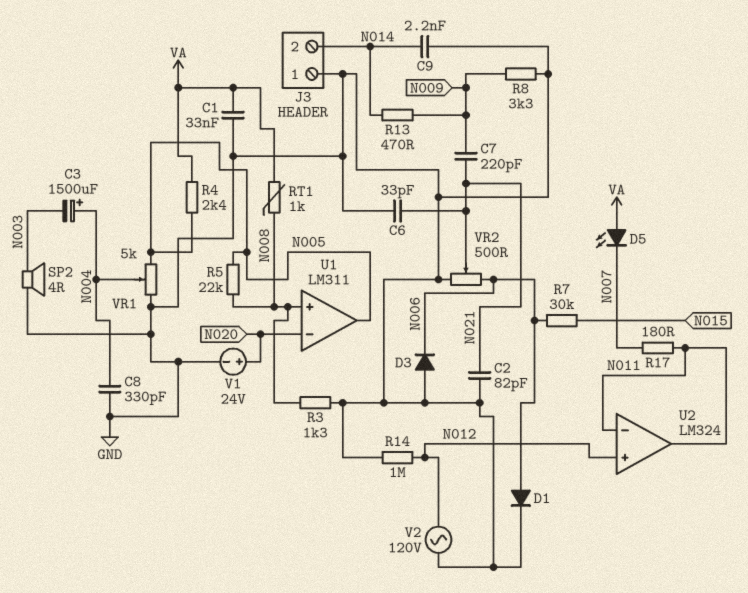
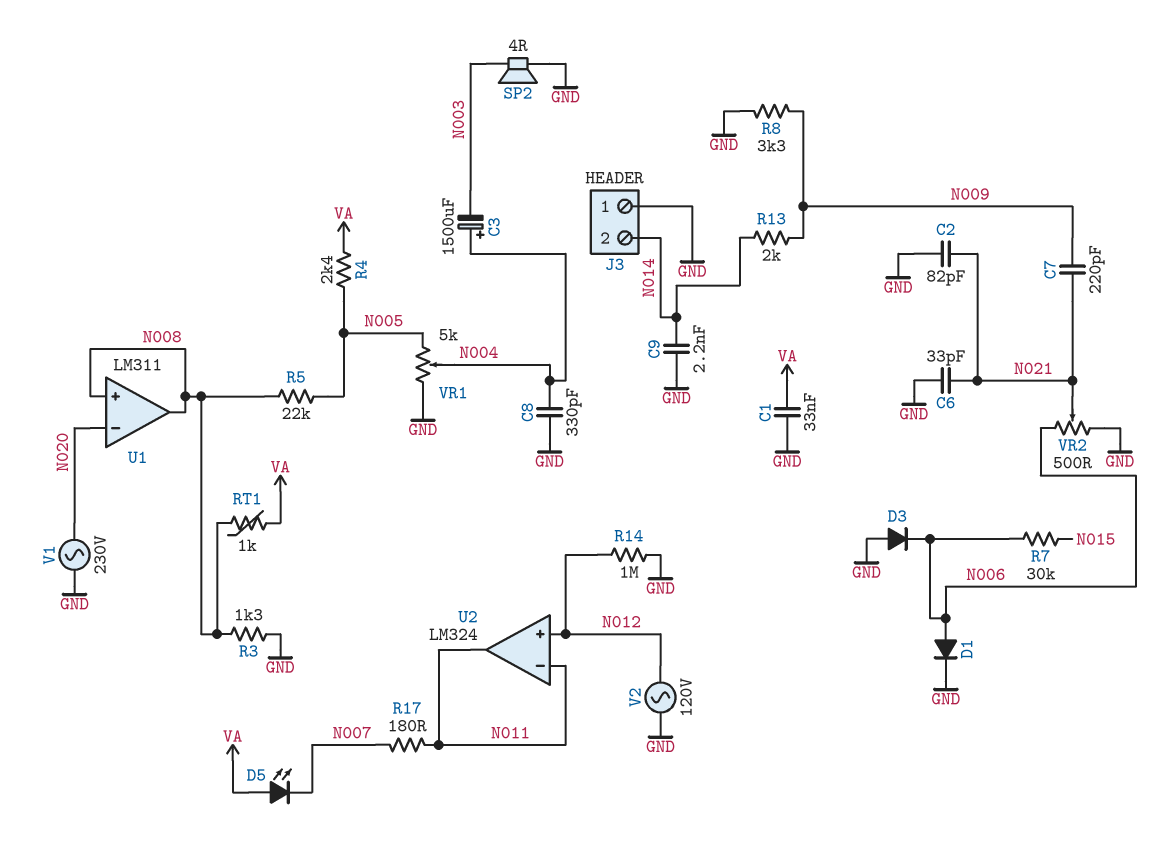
R13: 470 (N009, N014) -> 2k (N009, N014)
U1 pin out: N005 -> N008
V1: 24V (plus N020, minus GND) -> AC 230V (GND, N020)

